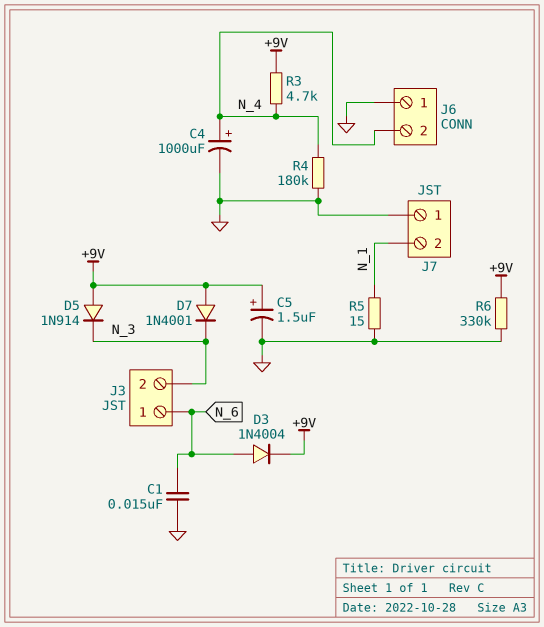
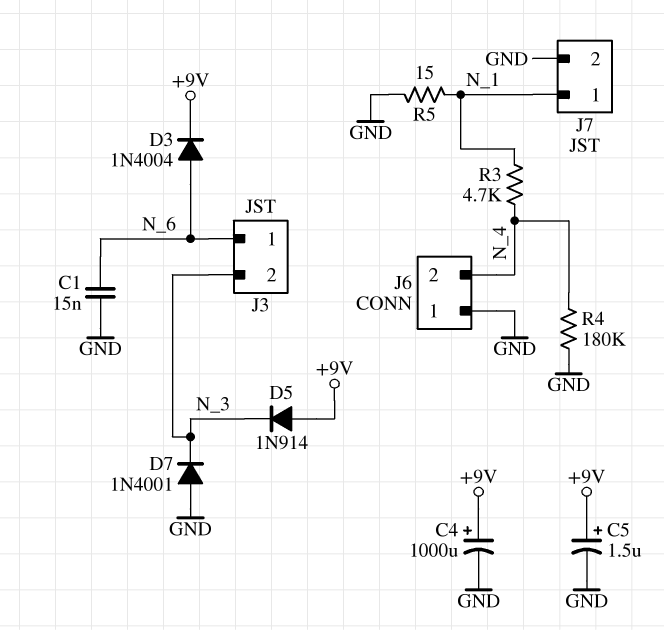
C4: 1000uF (plus N_4, minus GND) -> 1000uF (plus +9V, minus GND)
D7: diode 1N4001 (A +9V, K N_3) -> diode 1N4001 (A GND, K N_3)
J7 pin 1: GND -> N_1
J7 pin 2: N_1 -> GND
R3: 4.7k (+9V, N_4) -> 4.7k (N_1, N_4)
R6: 330k (+9V, GND) -> none

